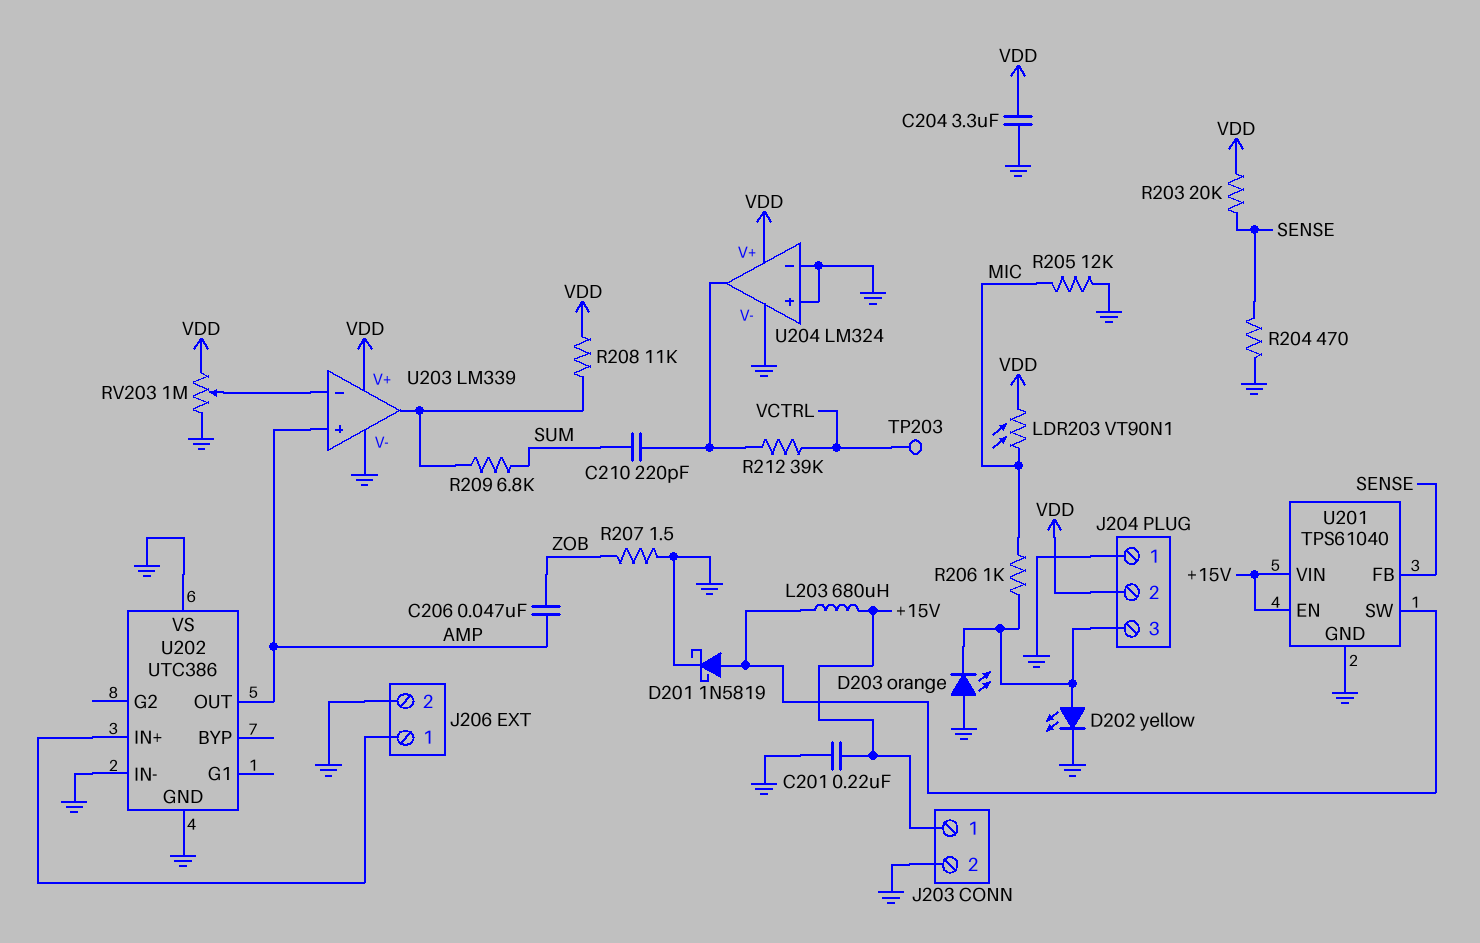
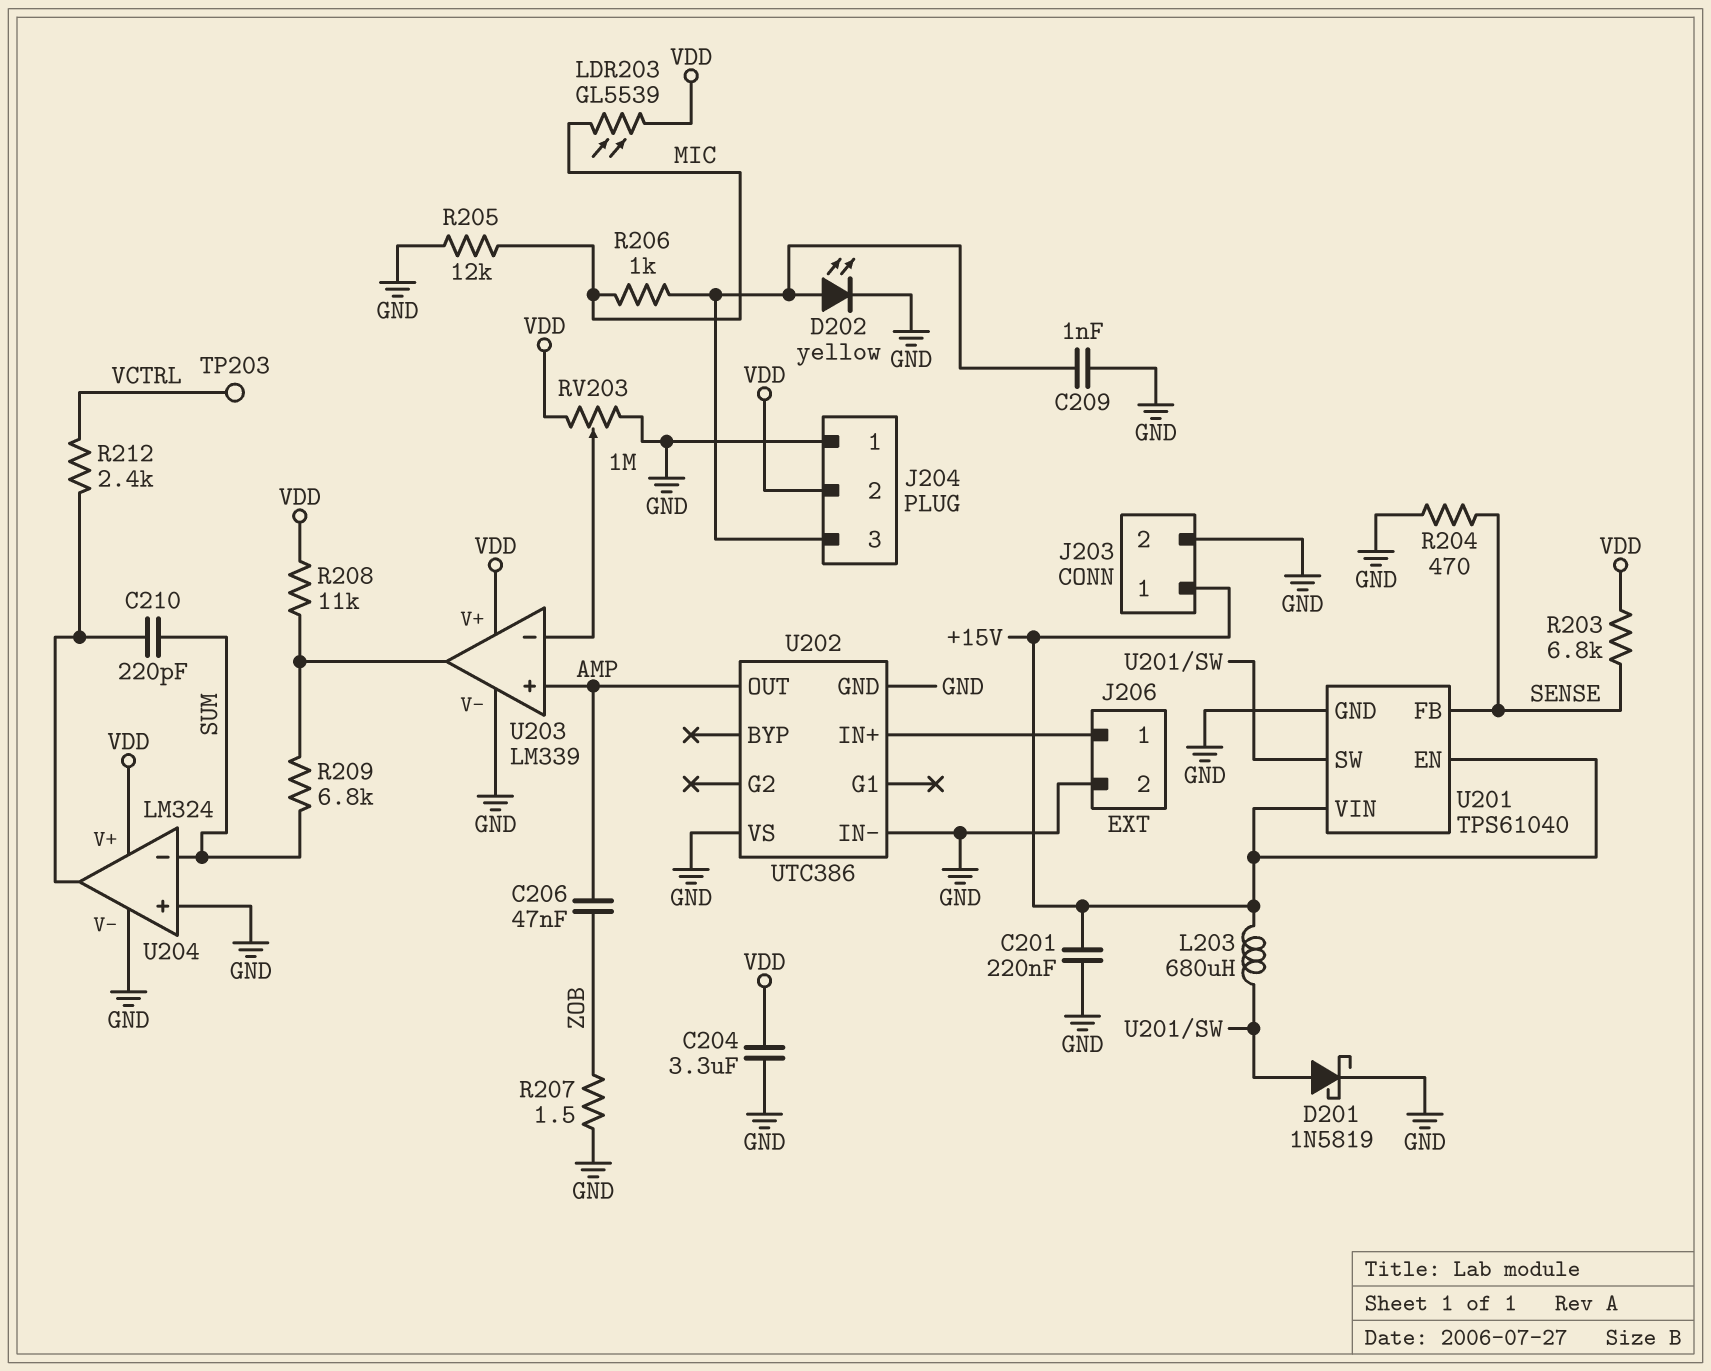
C209: none -> 1nF (GND, J204/3)
D203: LED orange (A GND, K J204/3) -> none
LDR203: VT90N1 (MIC, VDD) -> GL5539 (MIC, VDD)
R203: 20k (SENSE, VDD) -> 6.8k (SENSE, VDD)
R212: 39k (U204/out, VCTRL) -> 2.4k (U204/out, VCTRL)
U204 pin in-: GND -> SUM

